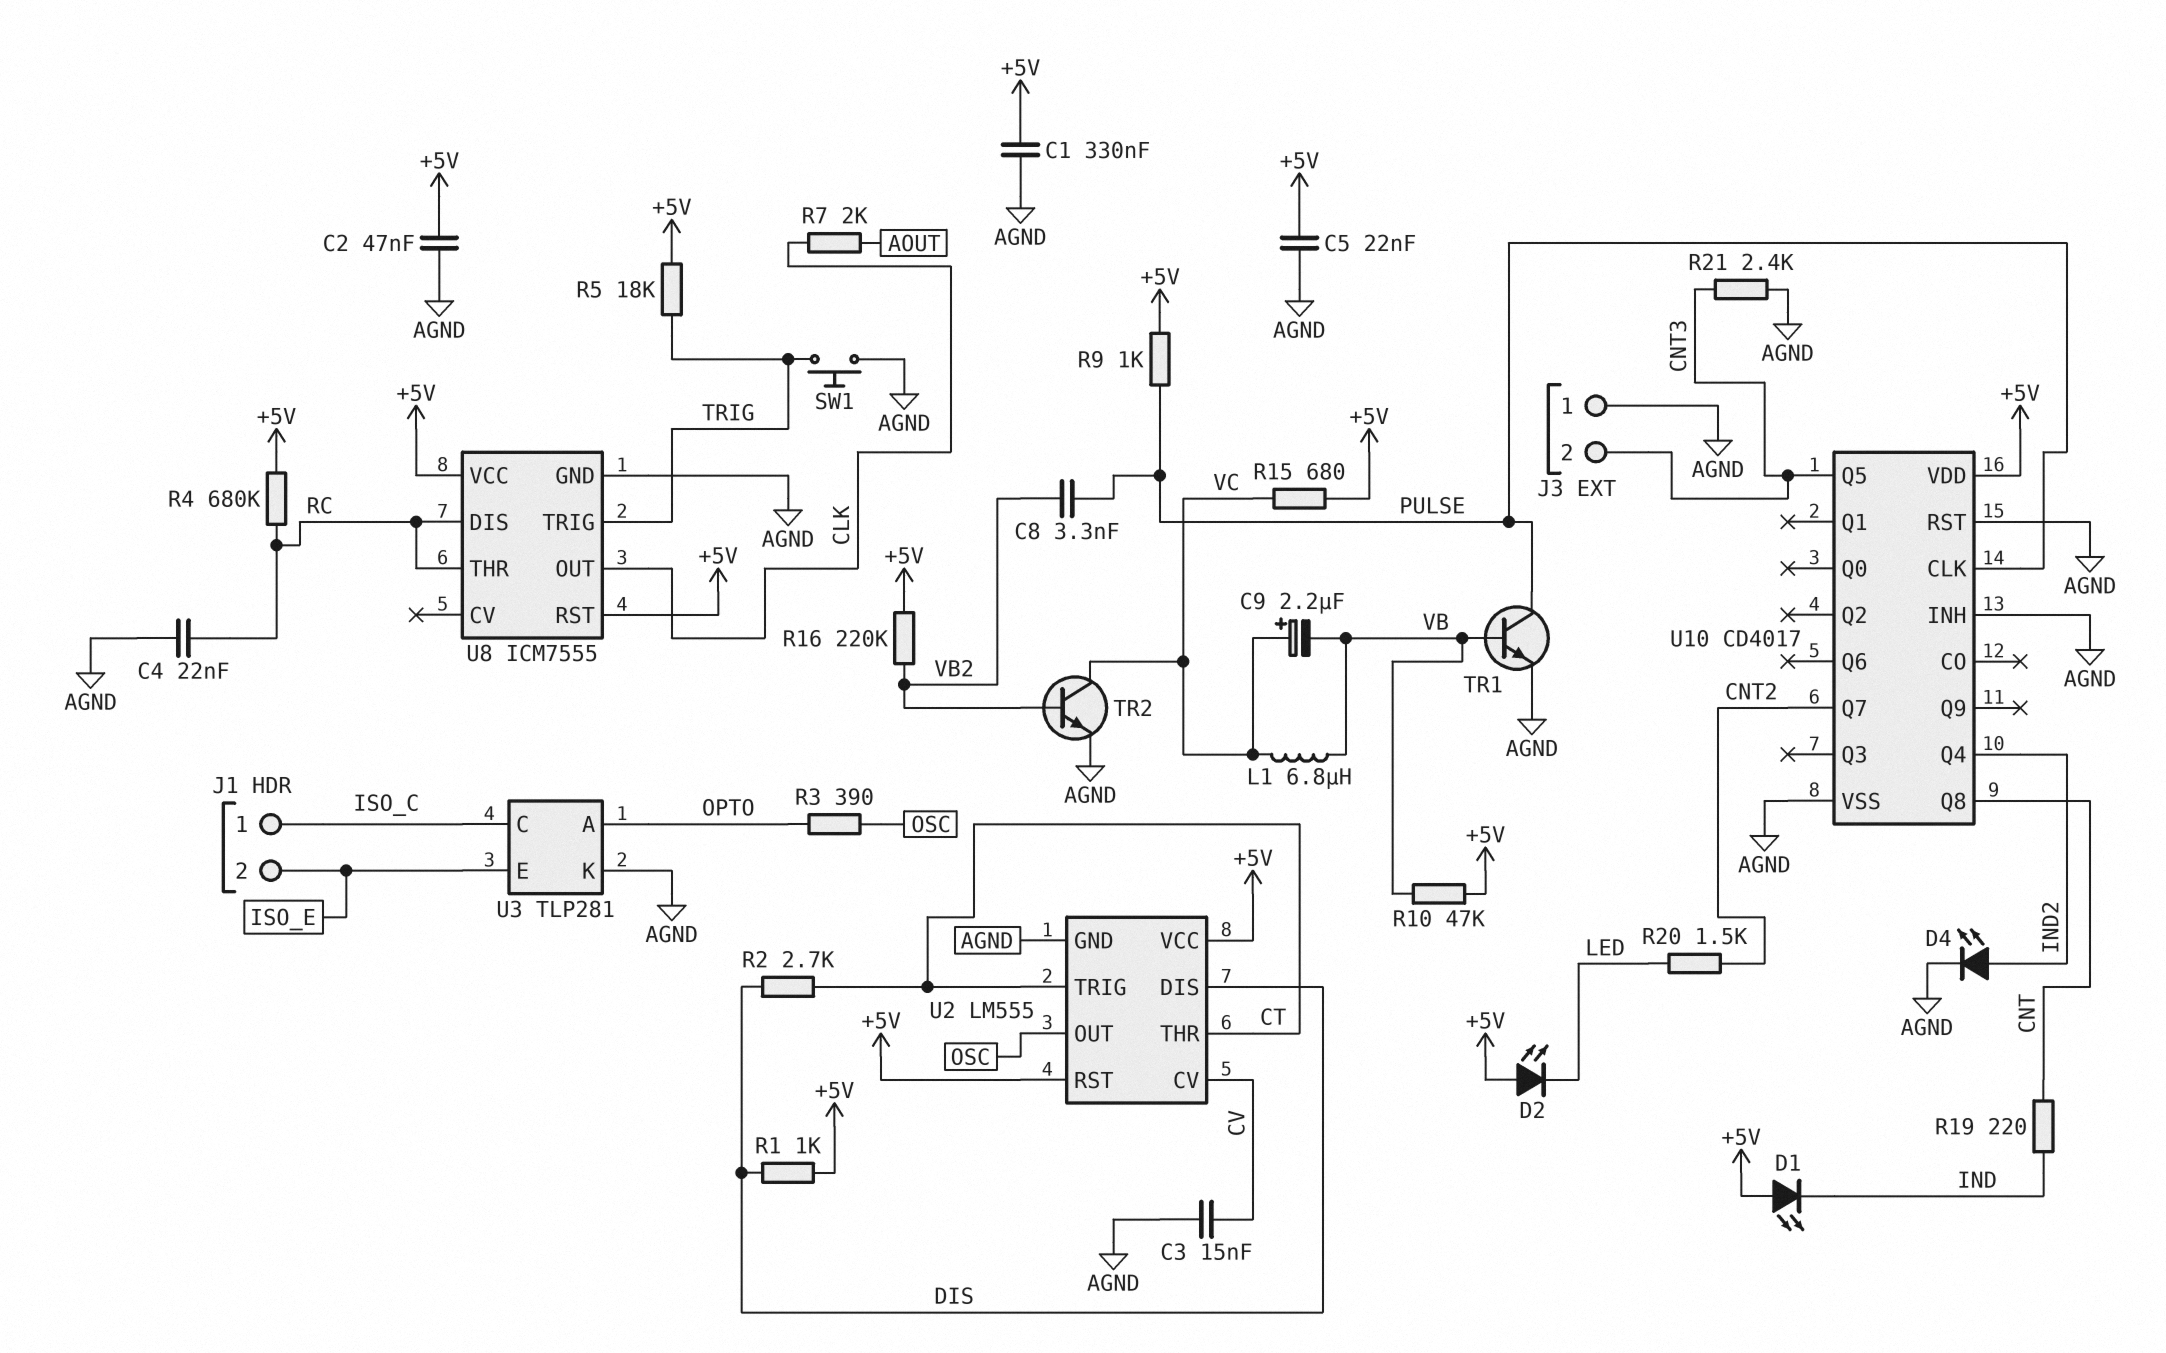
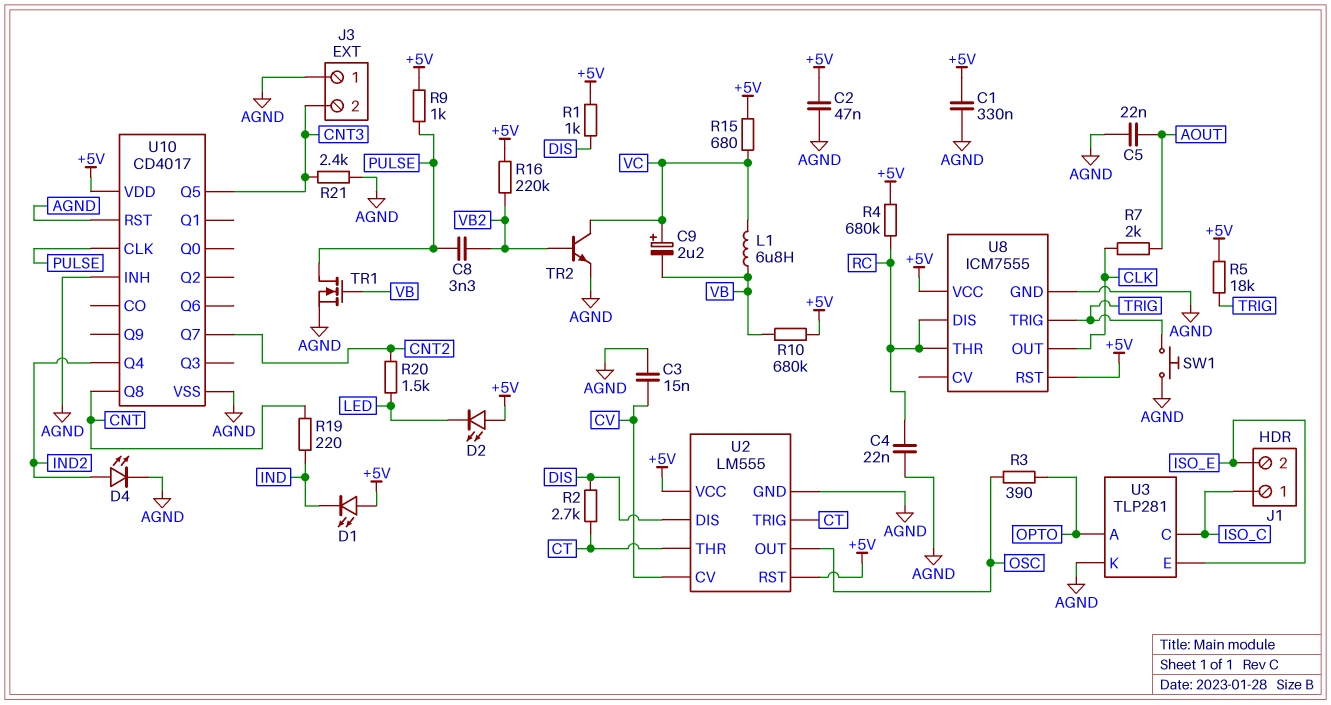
C5: 22nF (+5V, AGND) -> 22nF (AGND, AOUT)
R10: 47k (+5V, VB) -> 680k (+5V, VB)
TR1: NPN (B VB, C PULSE, E AGND) -> NMOS (G VB, D PULSE, S AGND)

